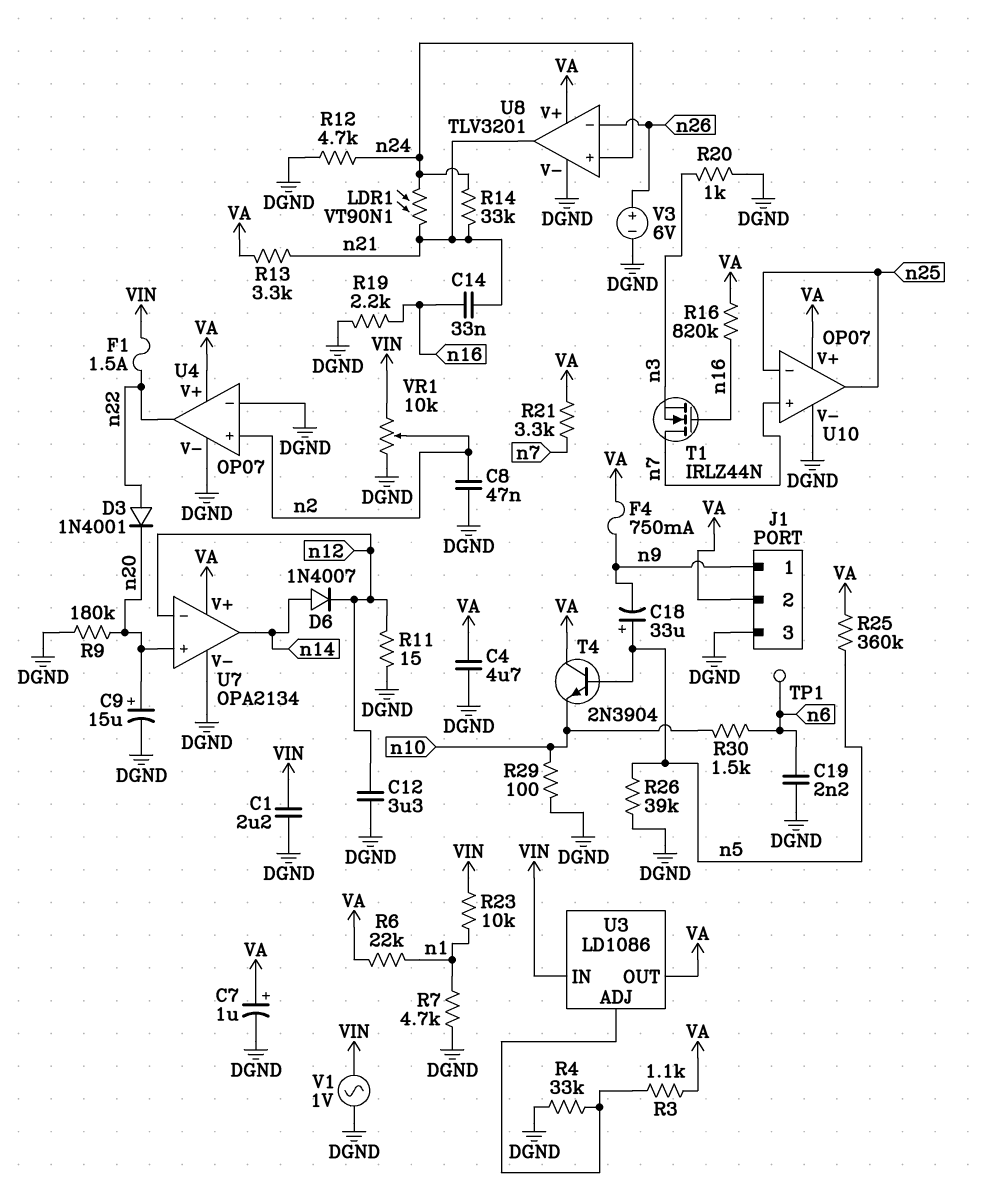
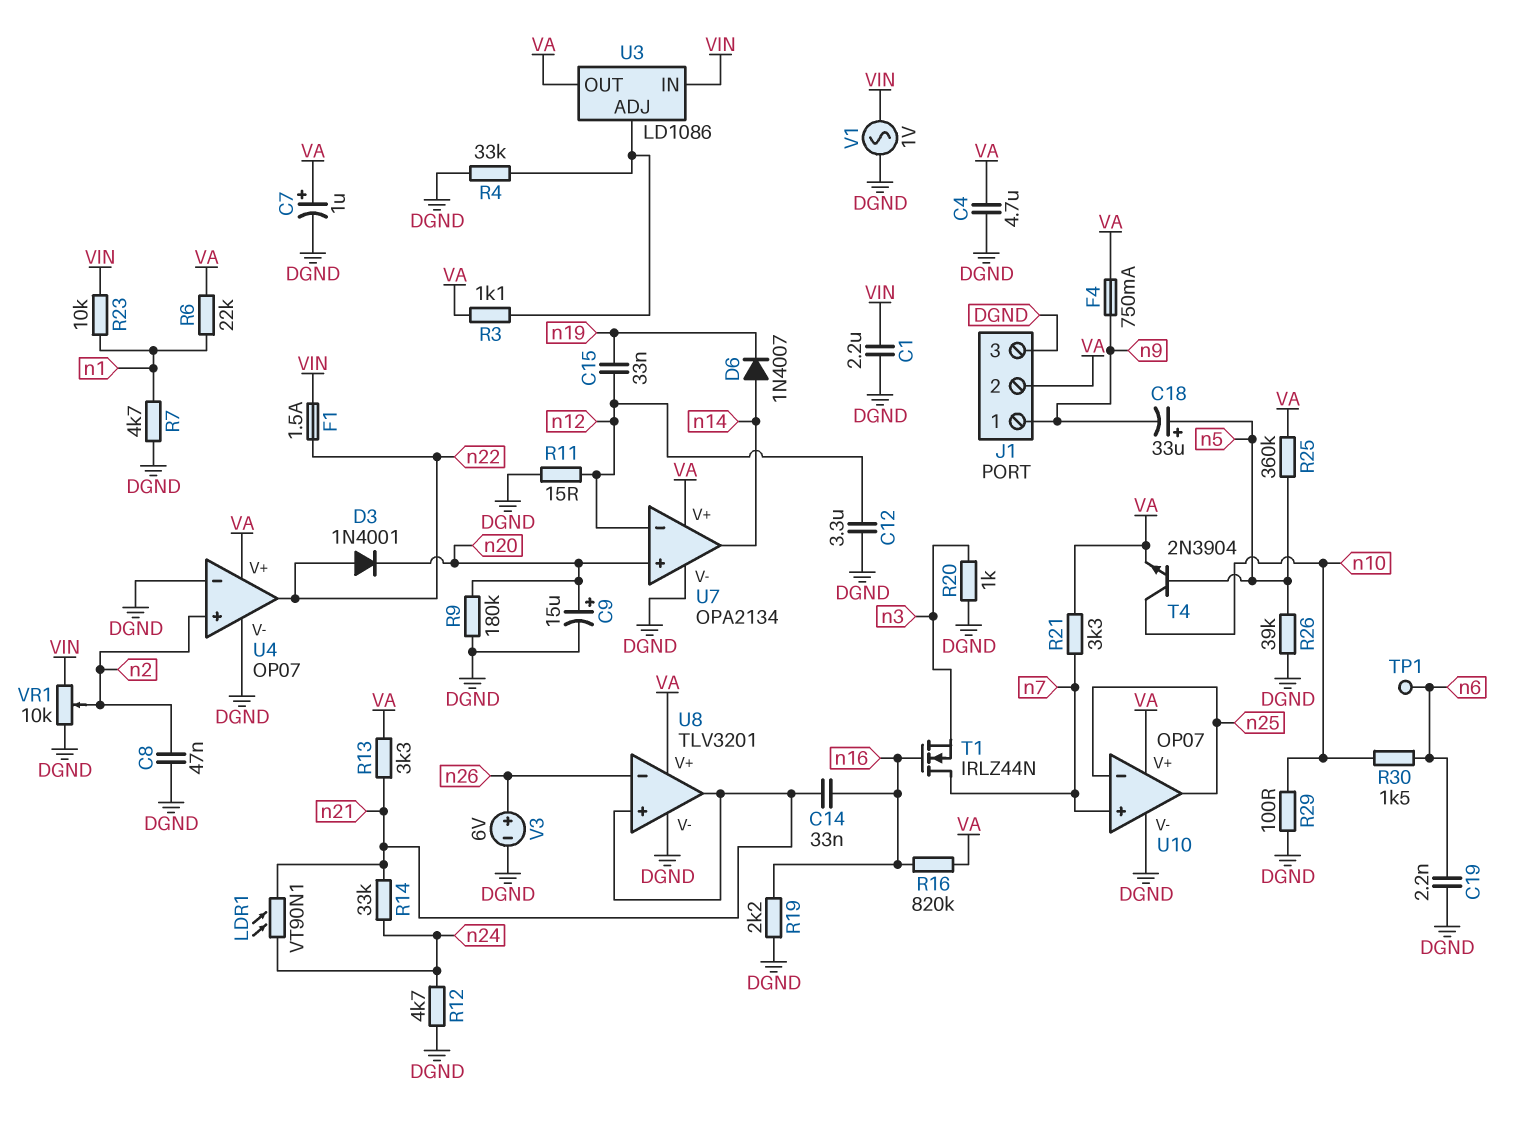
C15: none -> 33nF (n12, n19)
D6: diode 1N4007 (A n14, K n12) -> diode 1N4007 (A n14, K n19)
T4: NPN 2N3904 (B n5, C VA, E n10) -> NPN 2N3904 (B n5, C n10, E VA)
U8 pin in+: n24 -> n21

